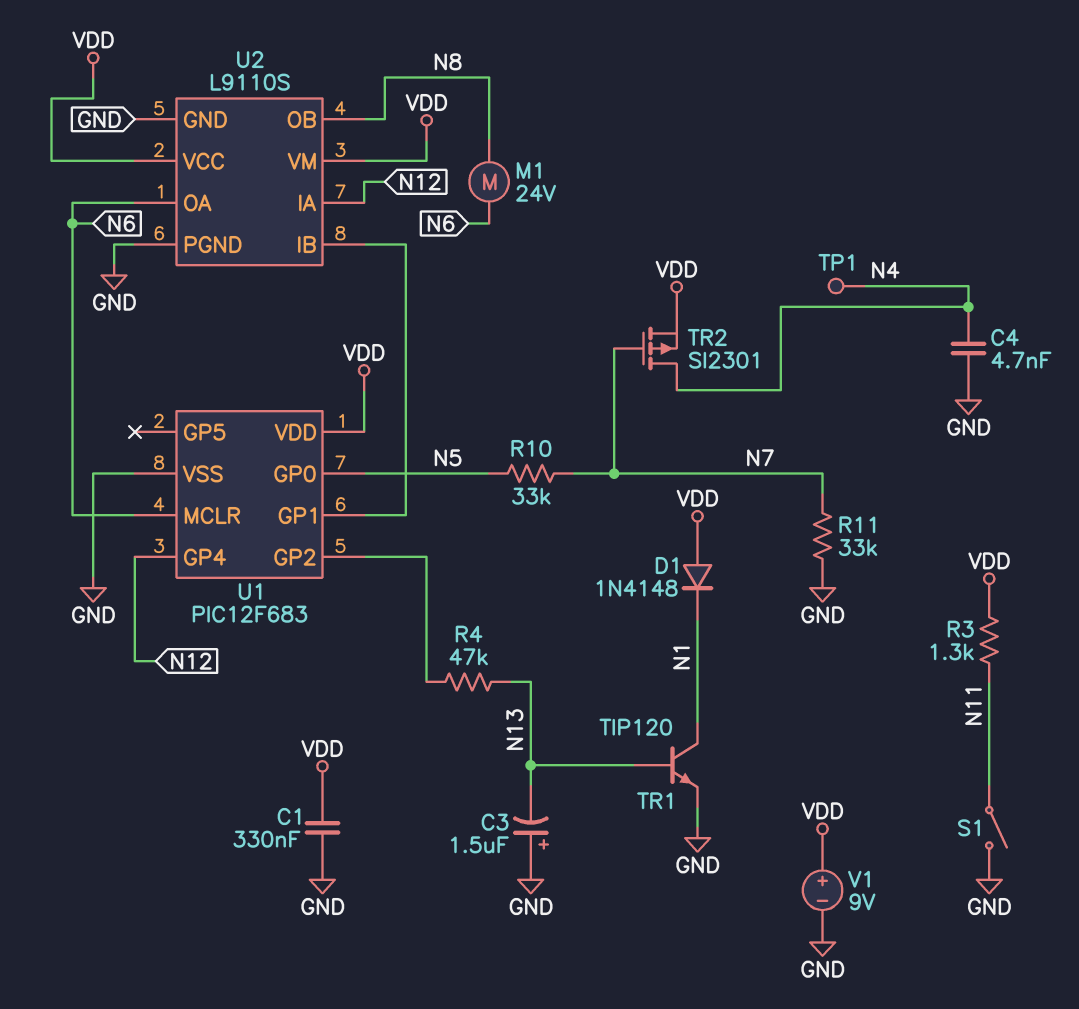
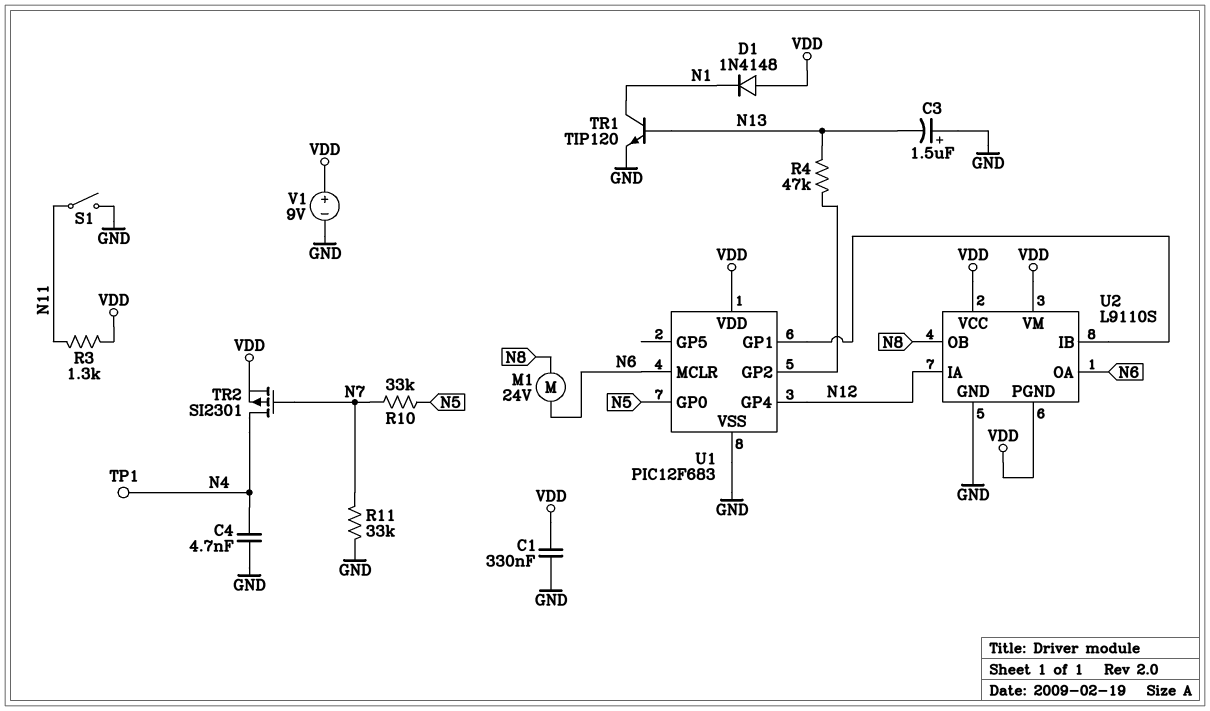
U2 pin PGND: GND -> VDD

